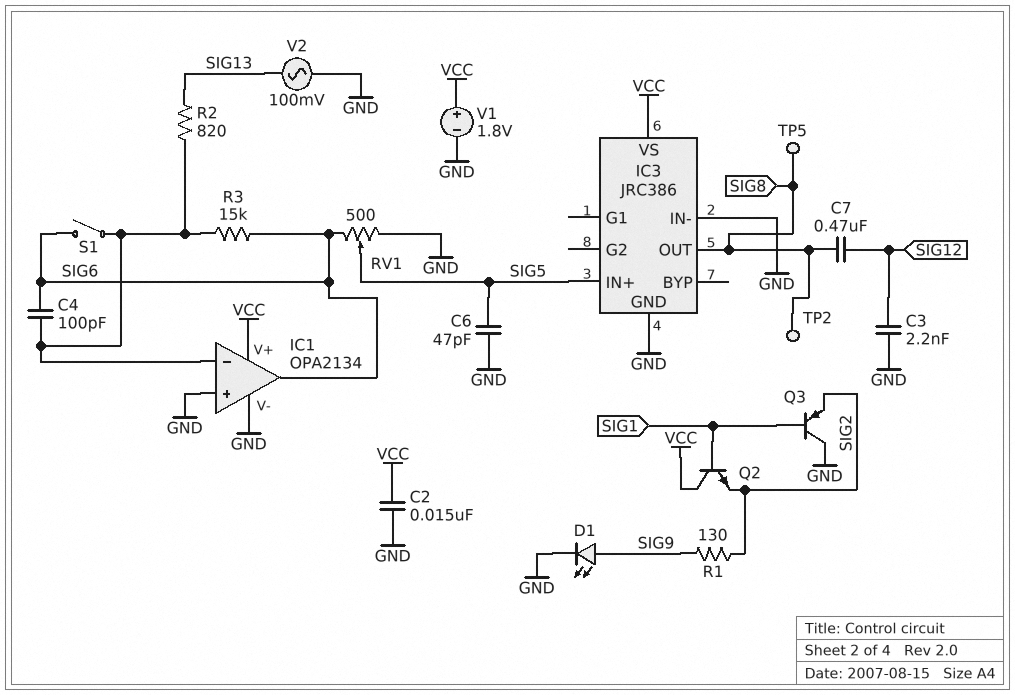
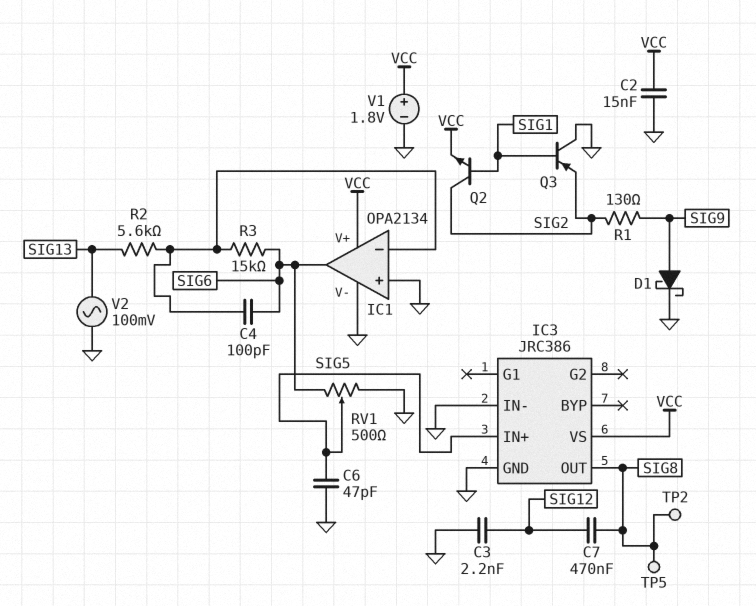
D1: LED (A SIG9, K GND) -> schottky (A SIG9, K GND)
Q2: NPN (B SIG1, C VCC, E SIG2) -> NPN (B SIG1, C SIG2, E VCC)
R2: 820 (IC1/in-, SIG13) -> 5.6k (IC1/in-, SIG13)
S1: switch (IC1/in-, SIG6) -> none

